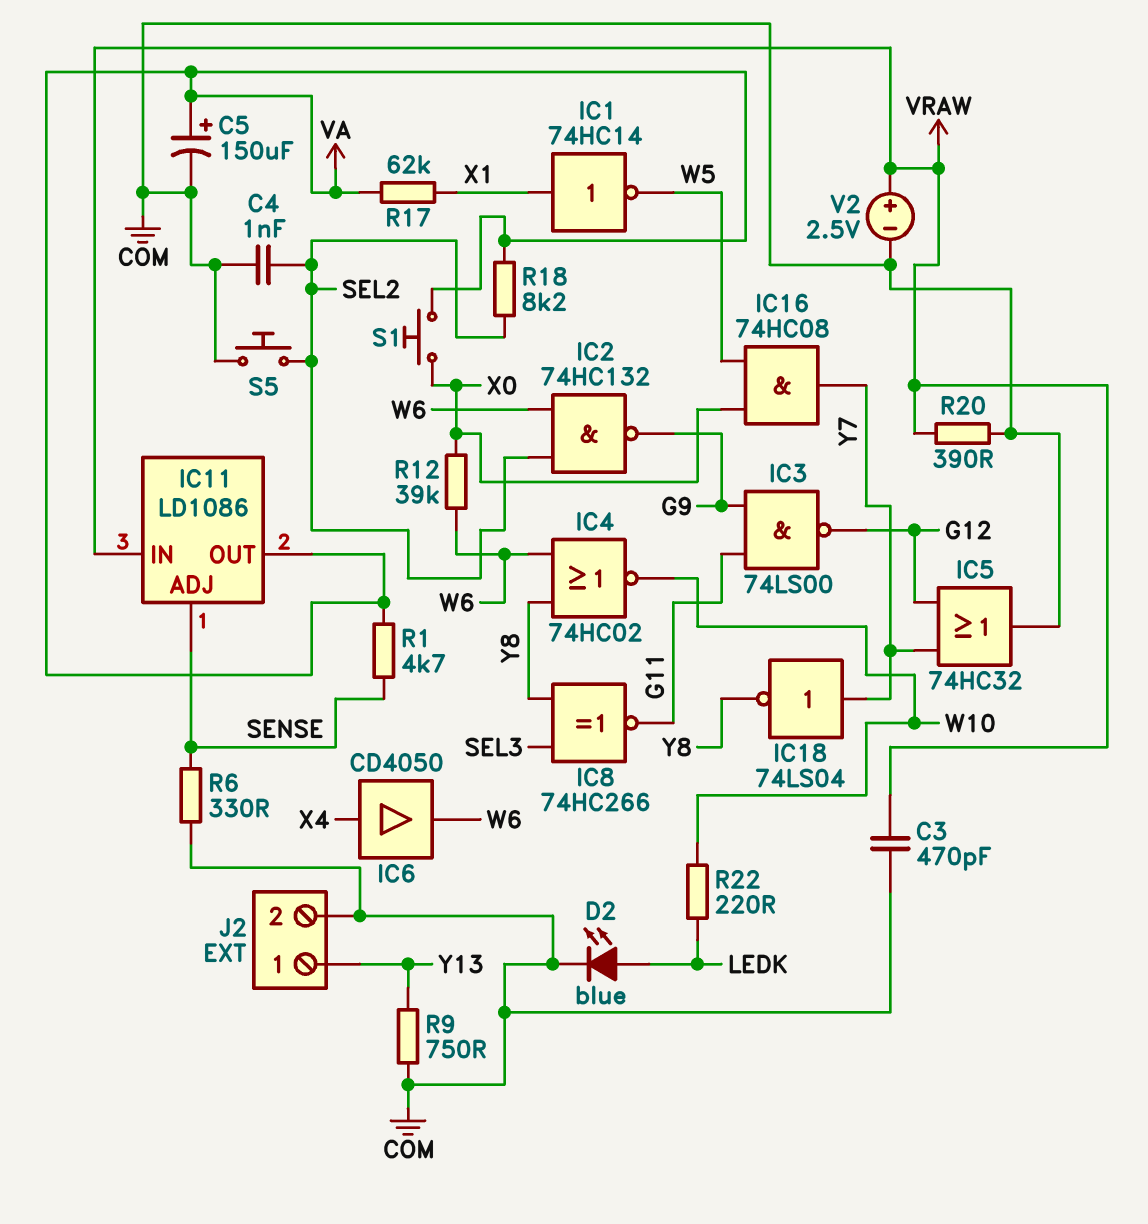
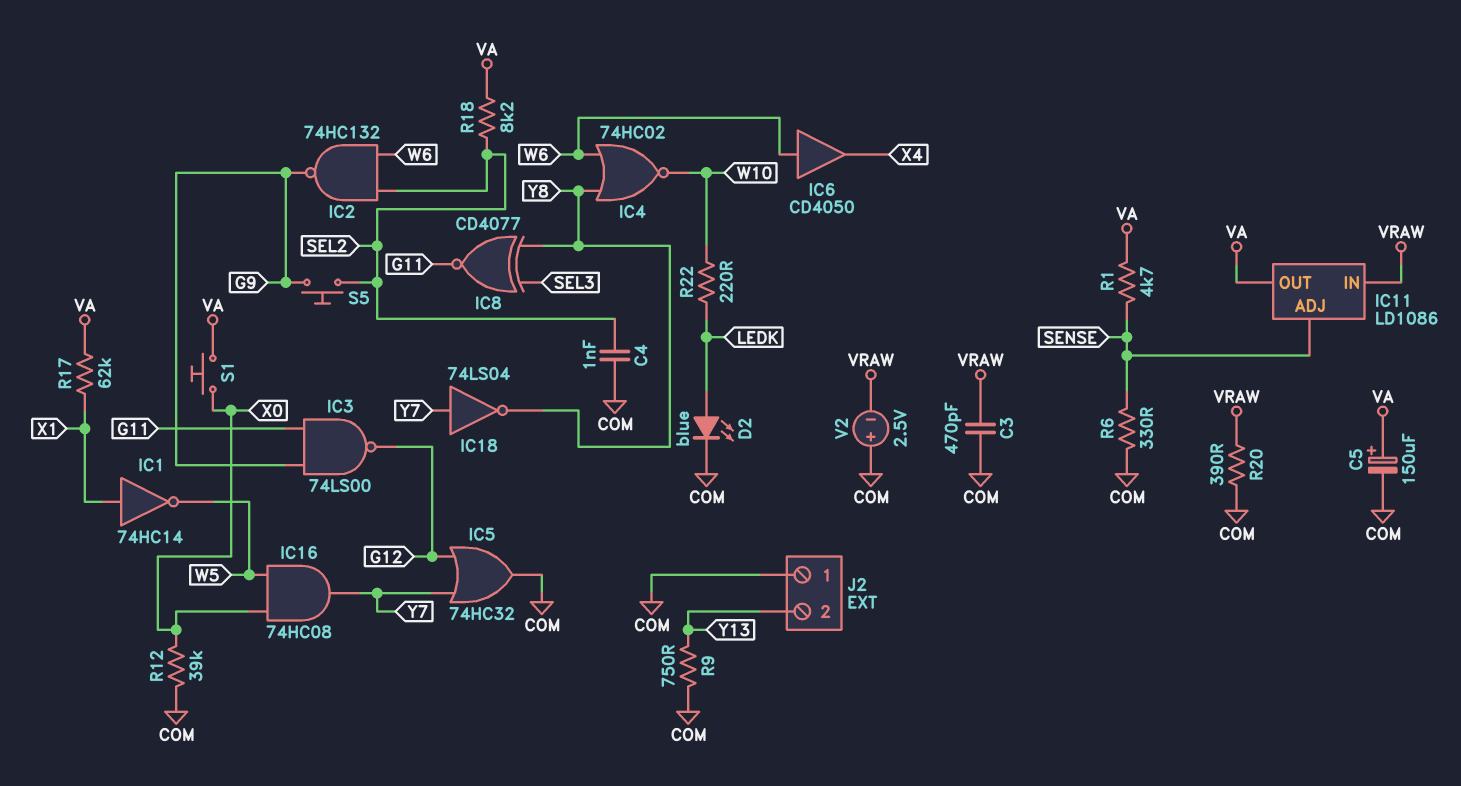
IC6: buffer CD4050 (in X4, out W6) -> buffer CD4050 (in W6, out X4)
IC8: XNOR 74HC266 (in SEL3, in Y8, out G11) -> XNOR CD4077 (in SEL3, in Y8, out G11)
J2 pin 1: Y13 -> COM
J2 pin 2: COM -> Y13
R12: 39k (W6, X0) -> 39k (COM, X0)
S5: button (COM, SEL2) -> button (G9, SEL2)
V2: 2.5V (plus VRAW, minus COM) -> 2.5V (plus COM, minus VRAW)

